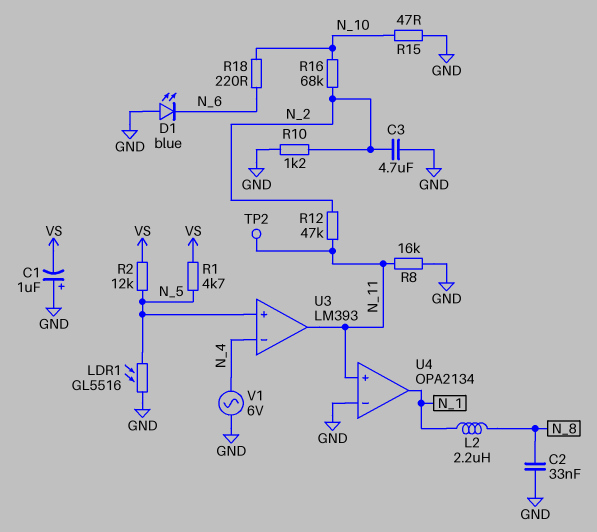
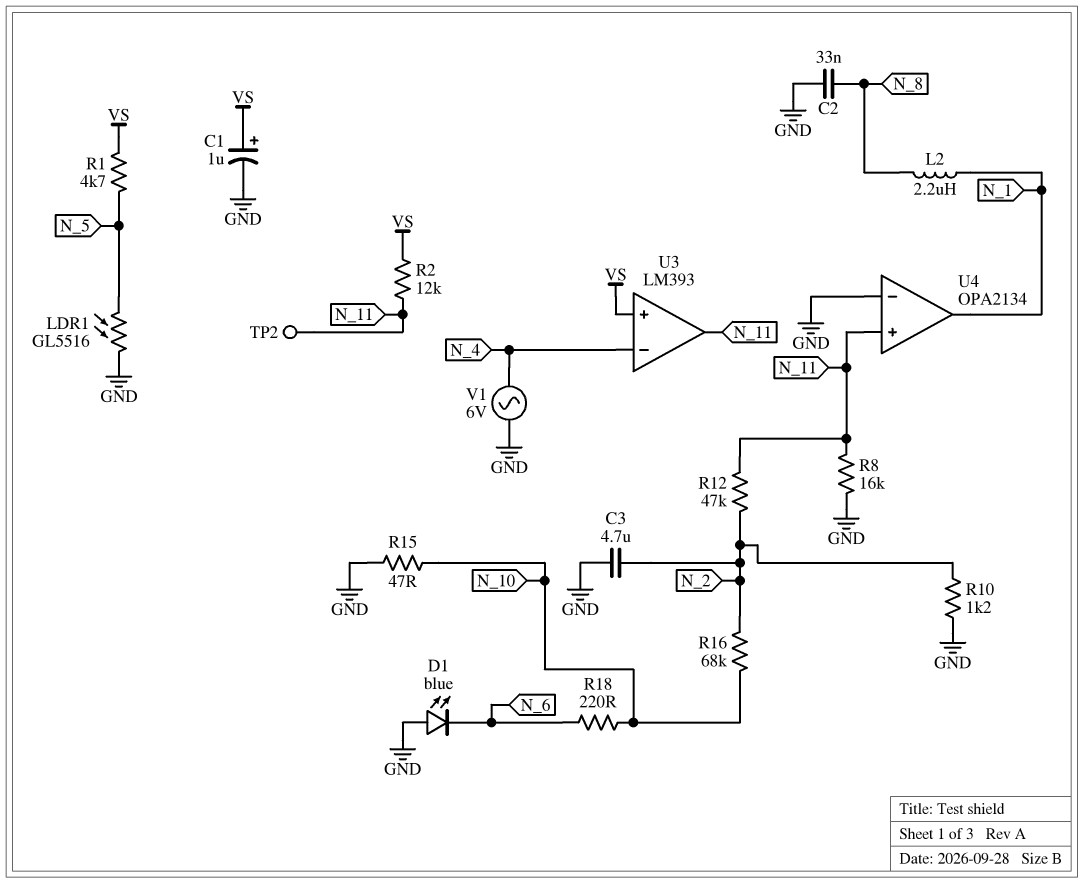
C1: 1uF (plus GND, minus VS) -> 1uF (plus VS, minus GND)
R2: 12k (N_5, VS) -> 12k (N_11, VS)
U3 pin in+: N_5 -> VS

